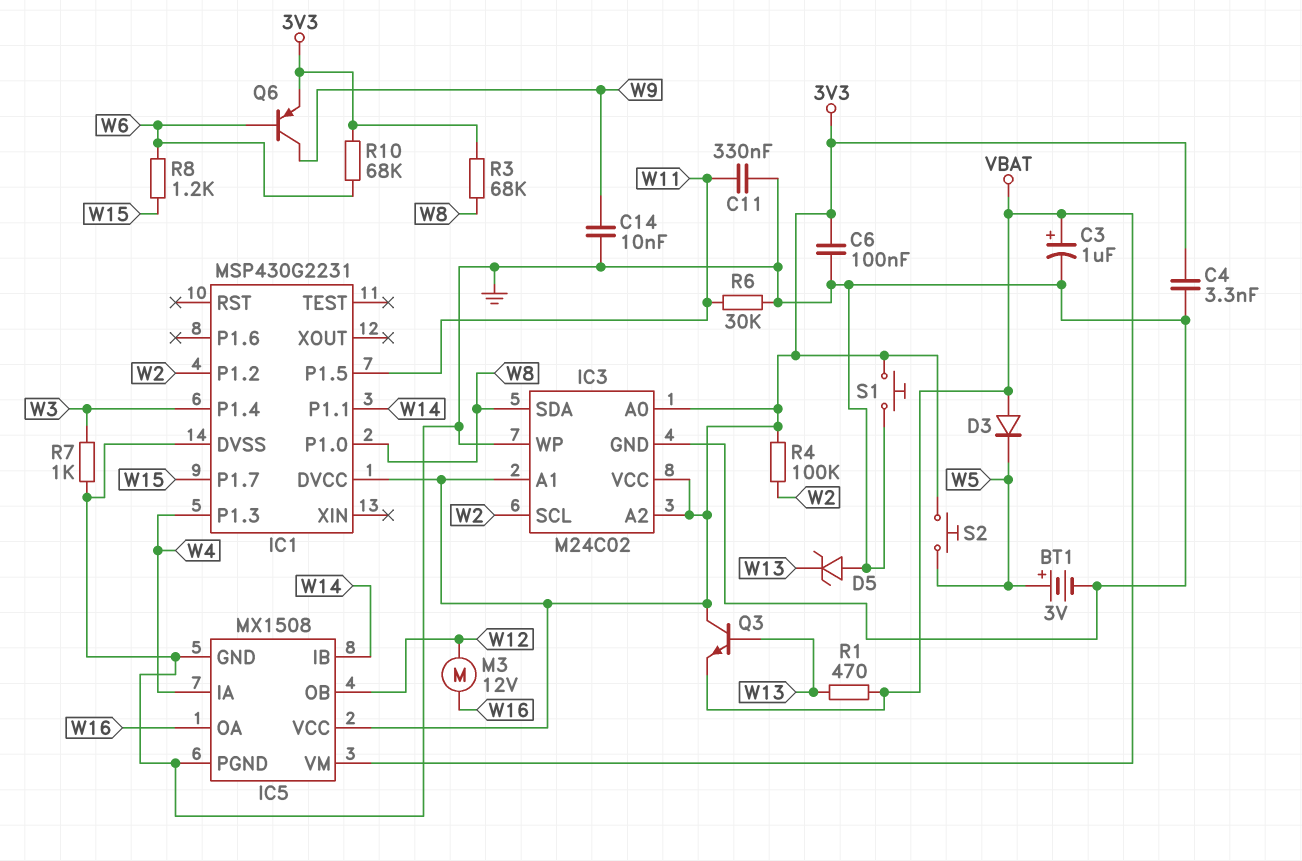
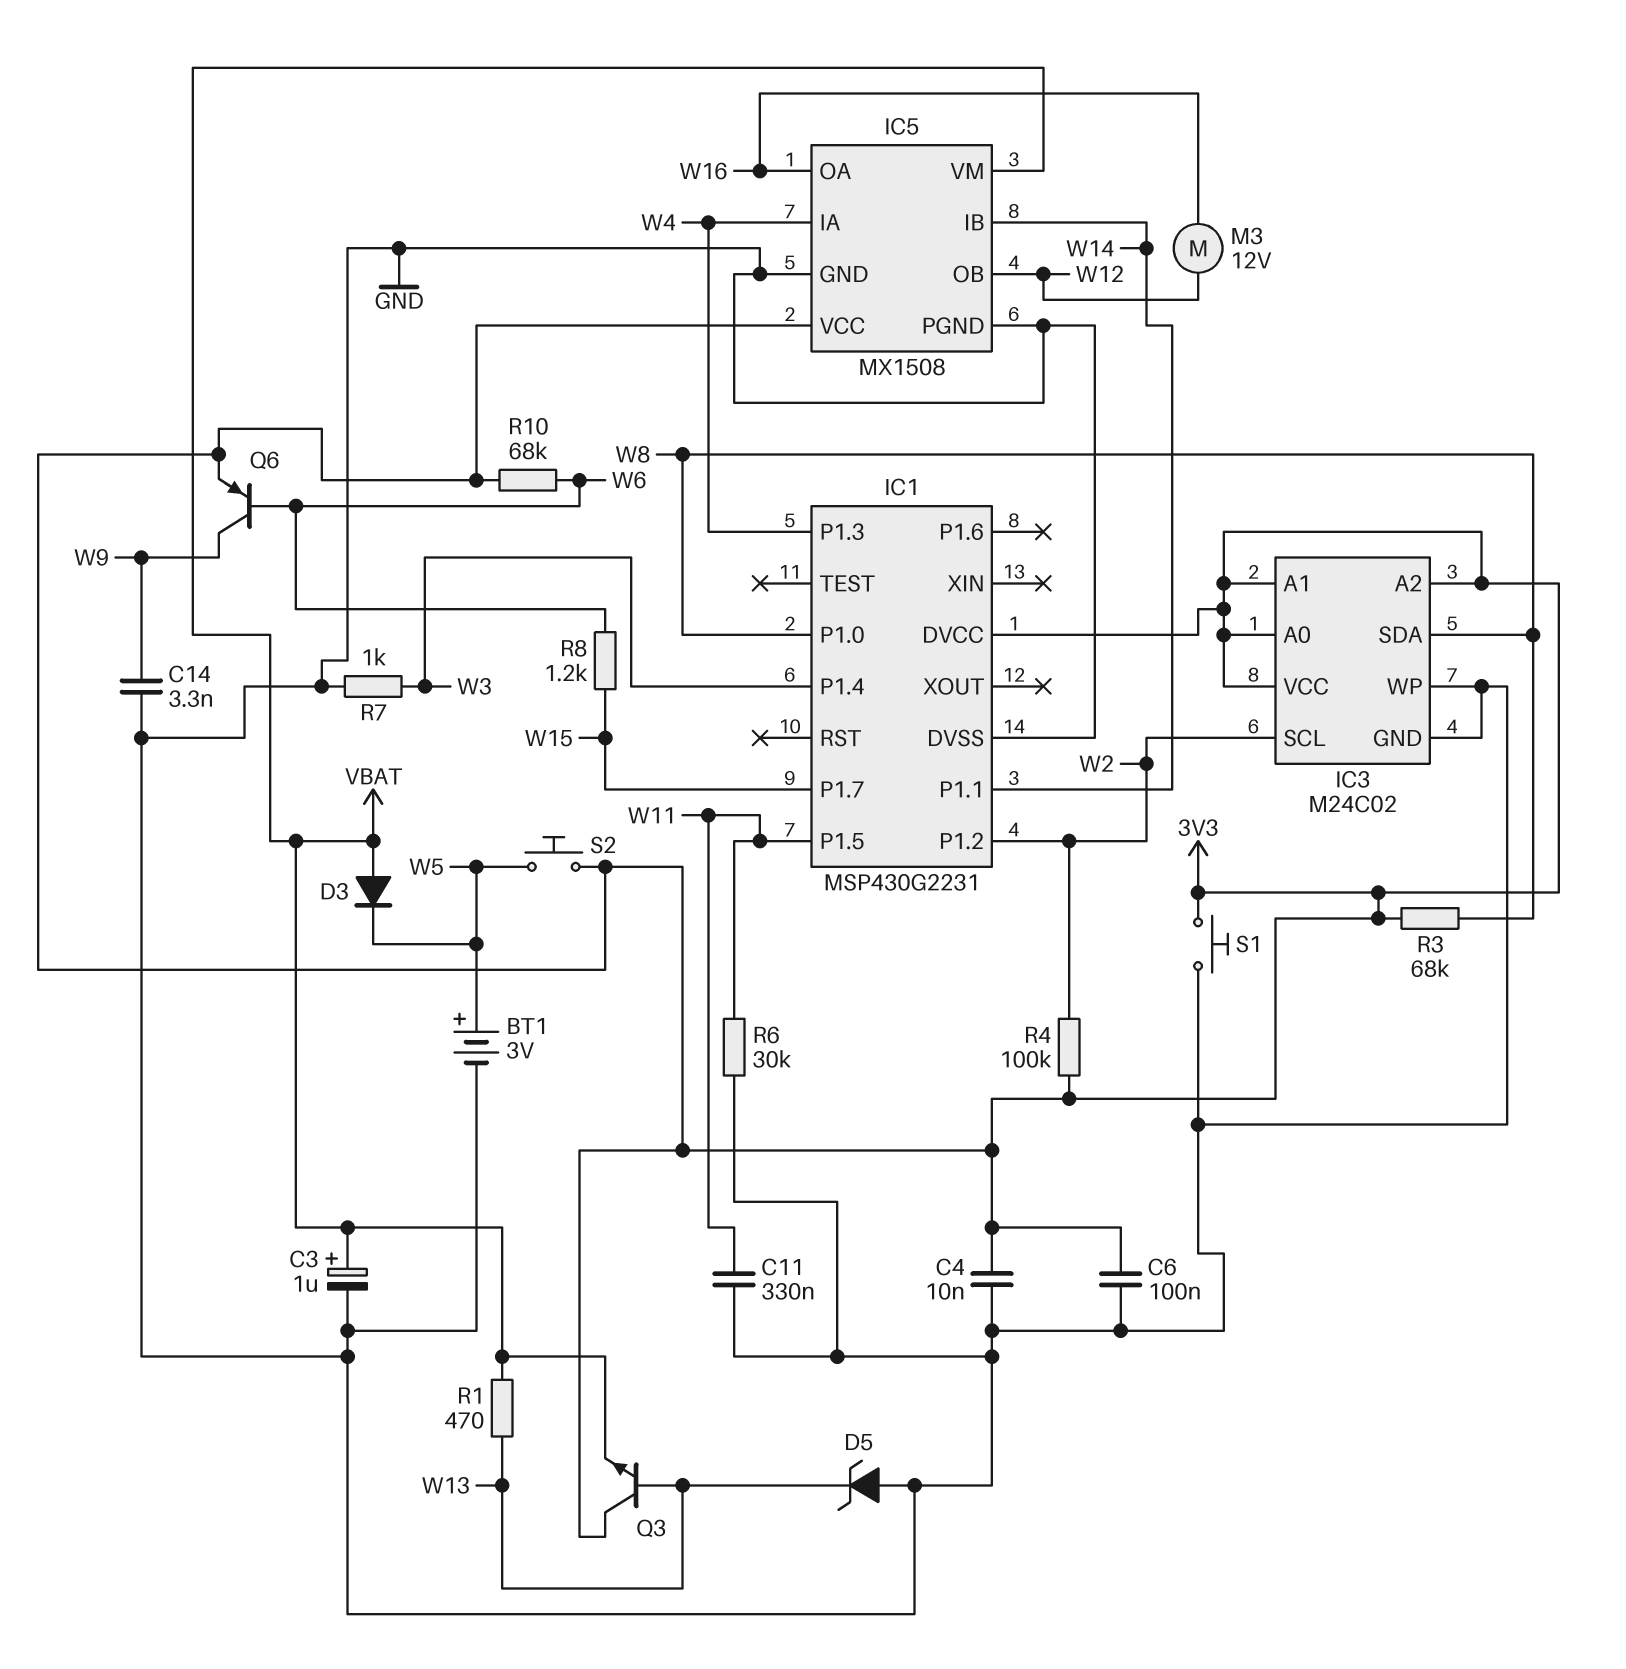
C4: 3.3nF (3V3, GND) -> 10nF (3V3, GND)
C14: 10nF (GND, W9) -> 3.3nF (GND, W9)

